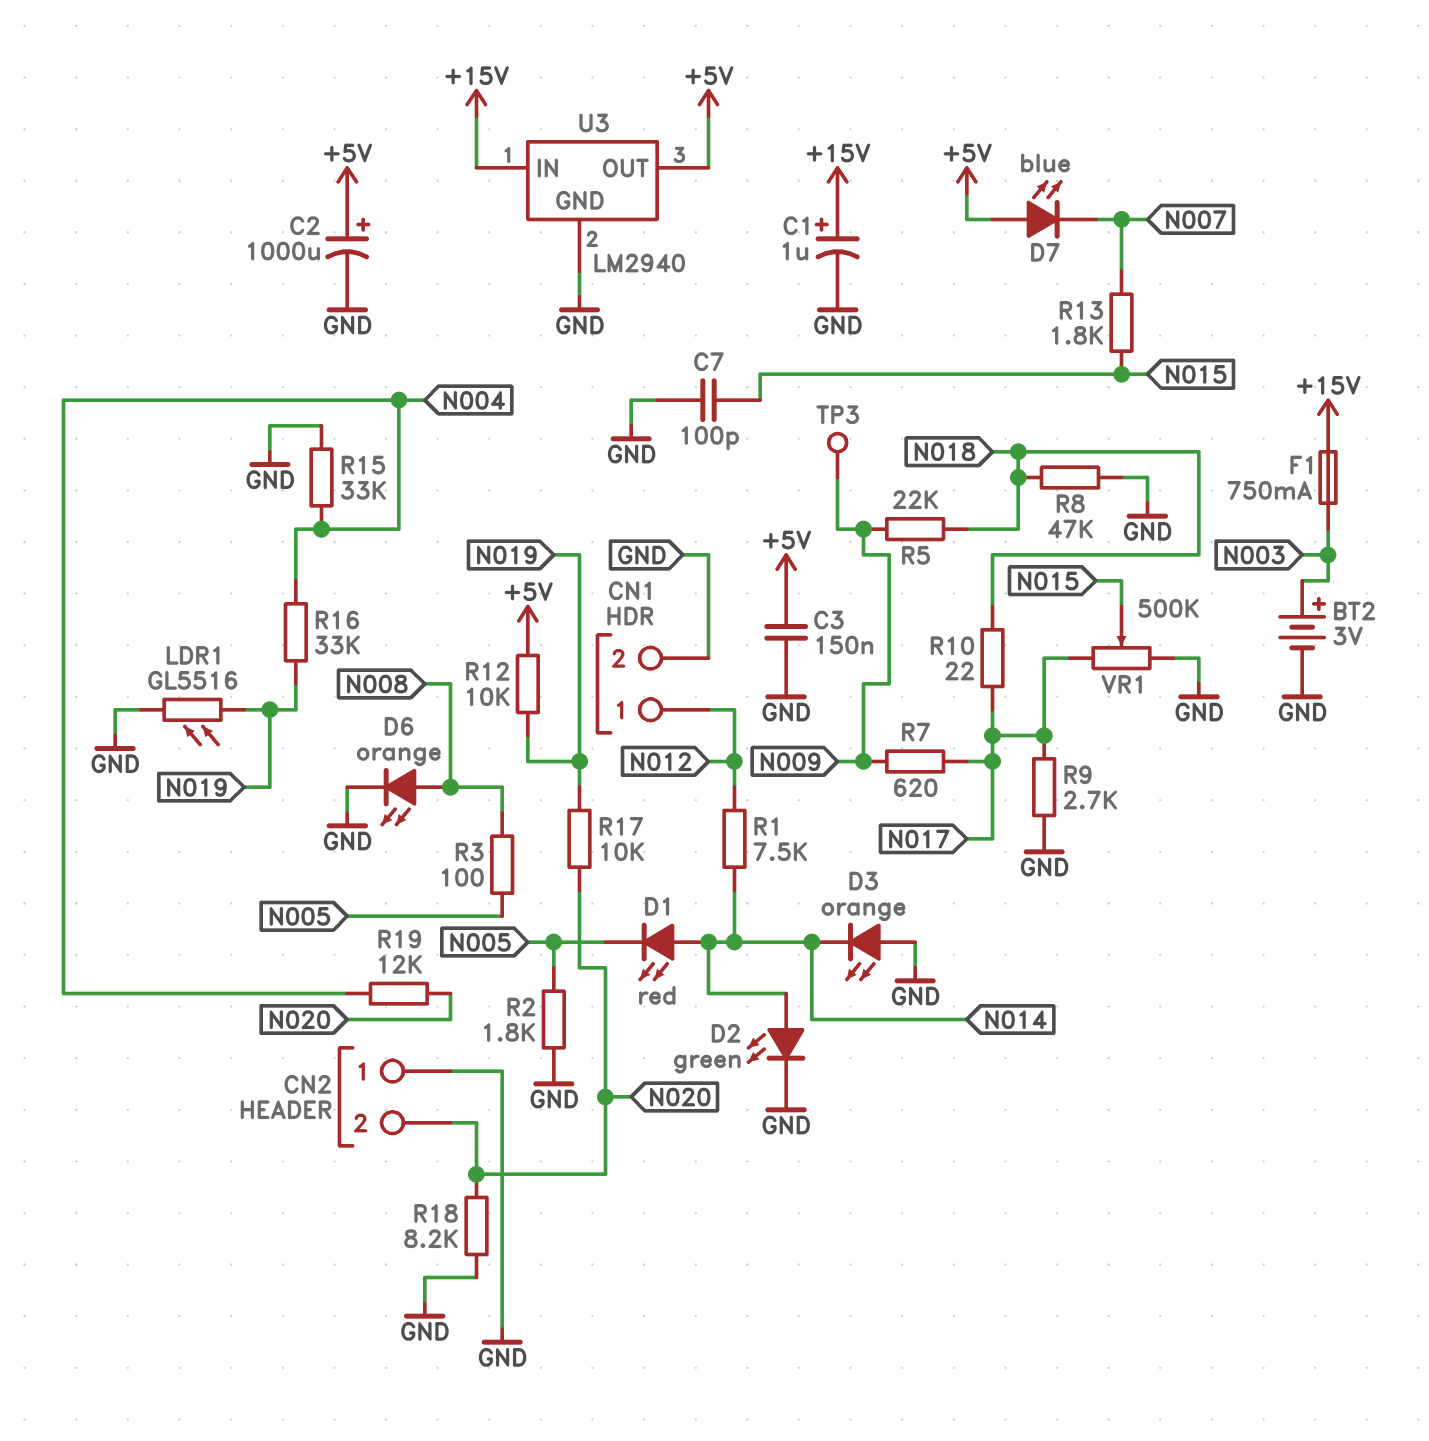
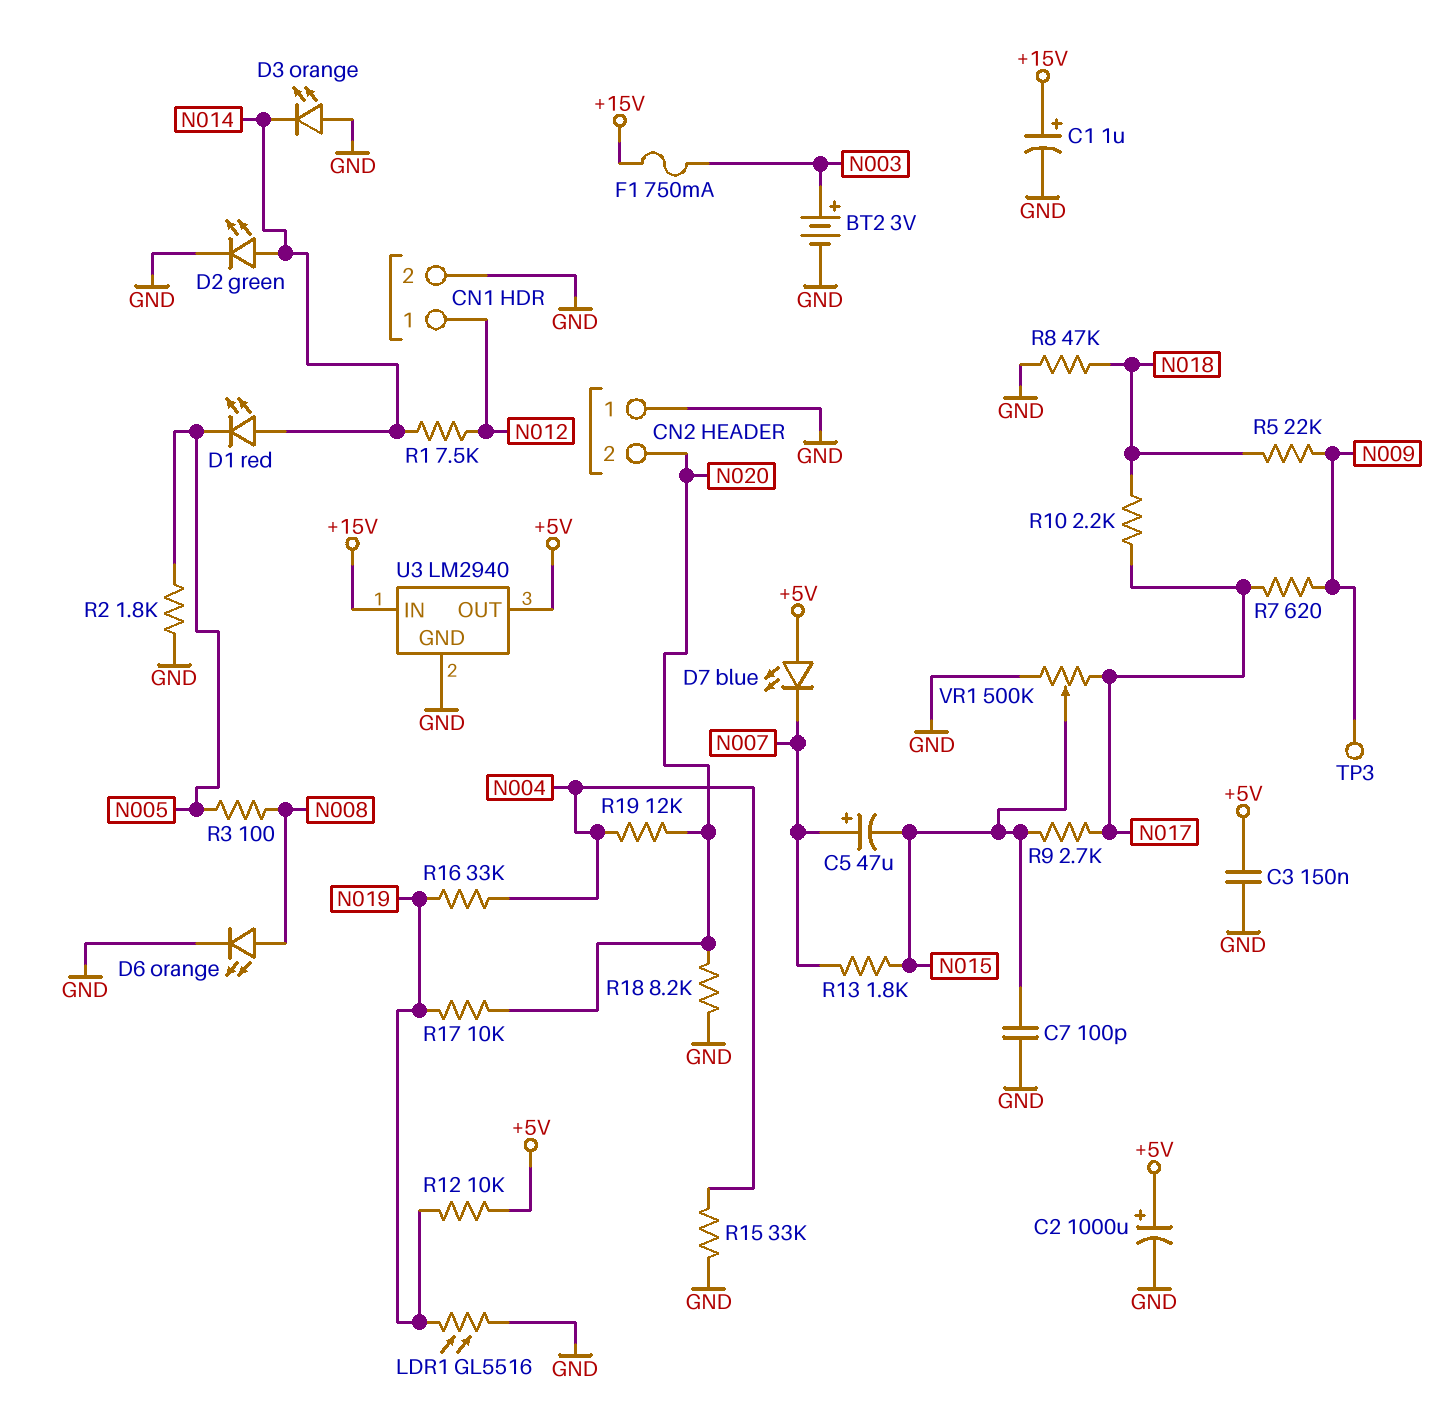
C5: none -> 47uF (plus N007, minus N015)
R9: 2.7k (GND, N017) -> 2.7k (N015, N017)
R10: 22 (N017, N018) -> 2.2k (N017, N018)

